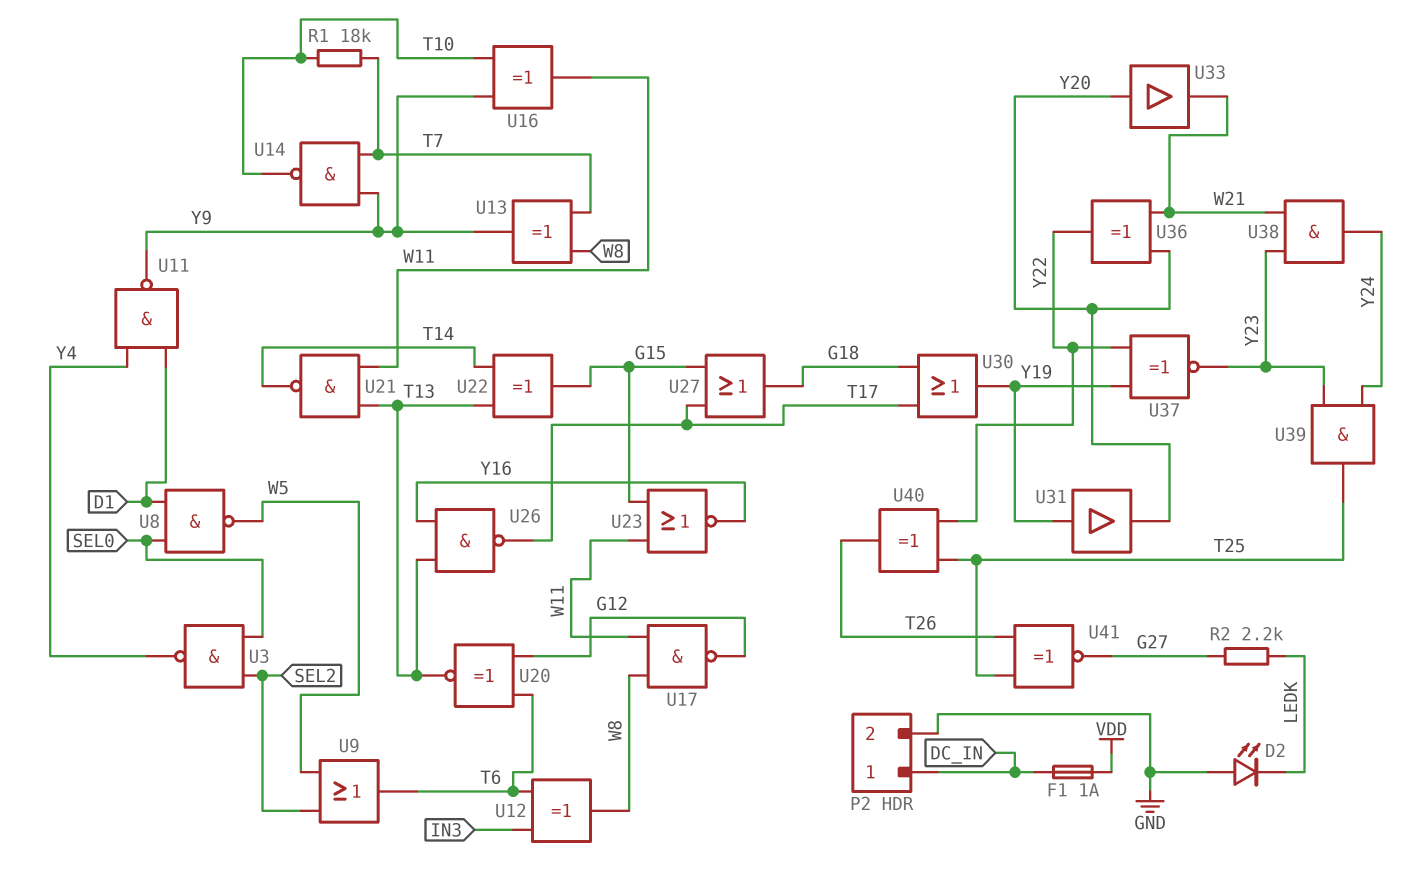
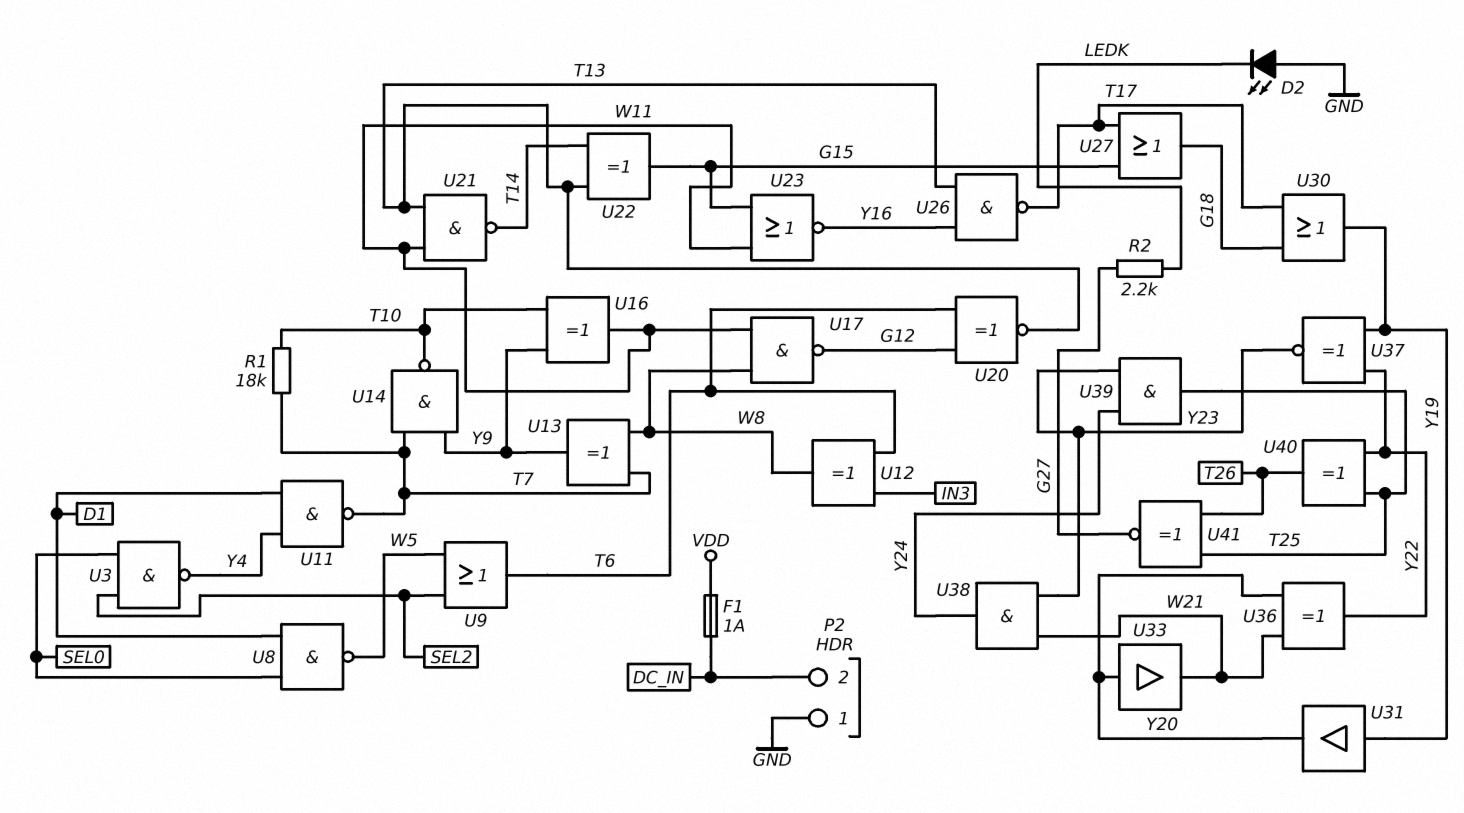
P2 pin 1: DC_IN -> GND
P2 pin 2: GND -> DC_IN
U11: NAND (in D1, in Y4, out Y9) -> NAND (in D1, in Y4, out T7)

